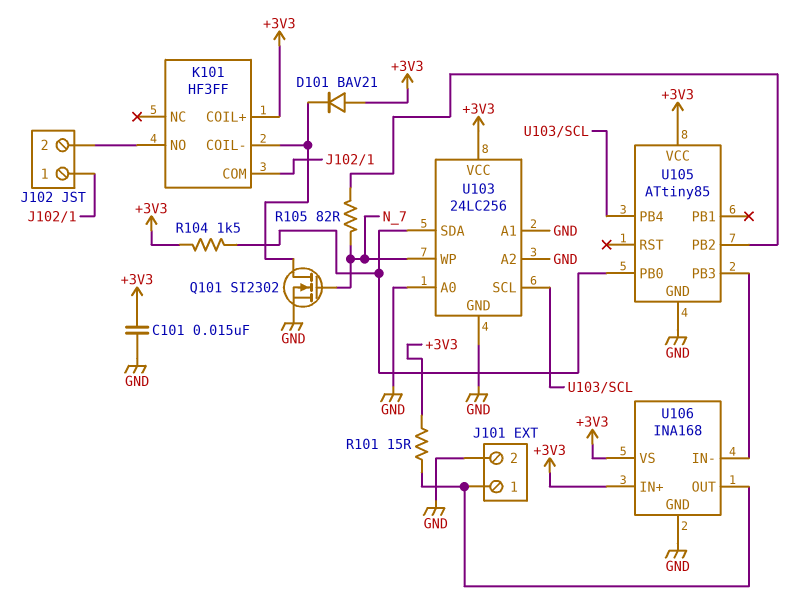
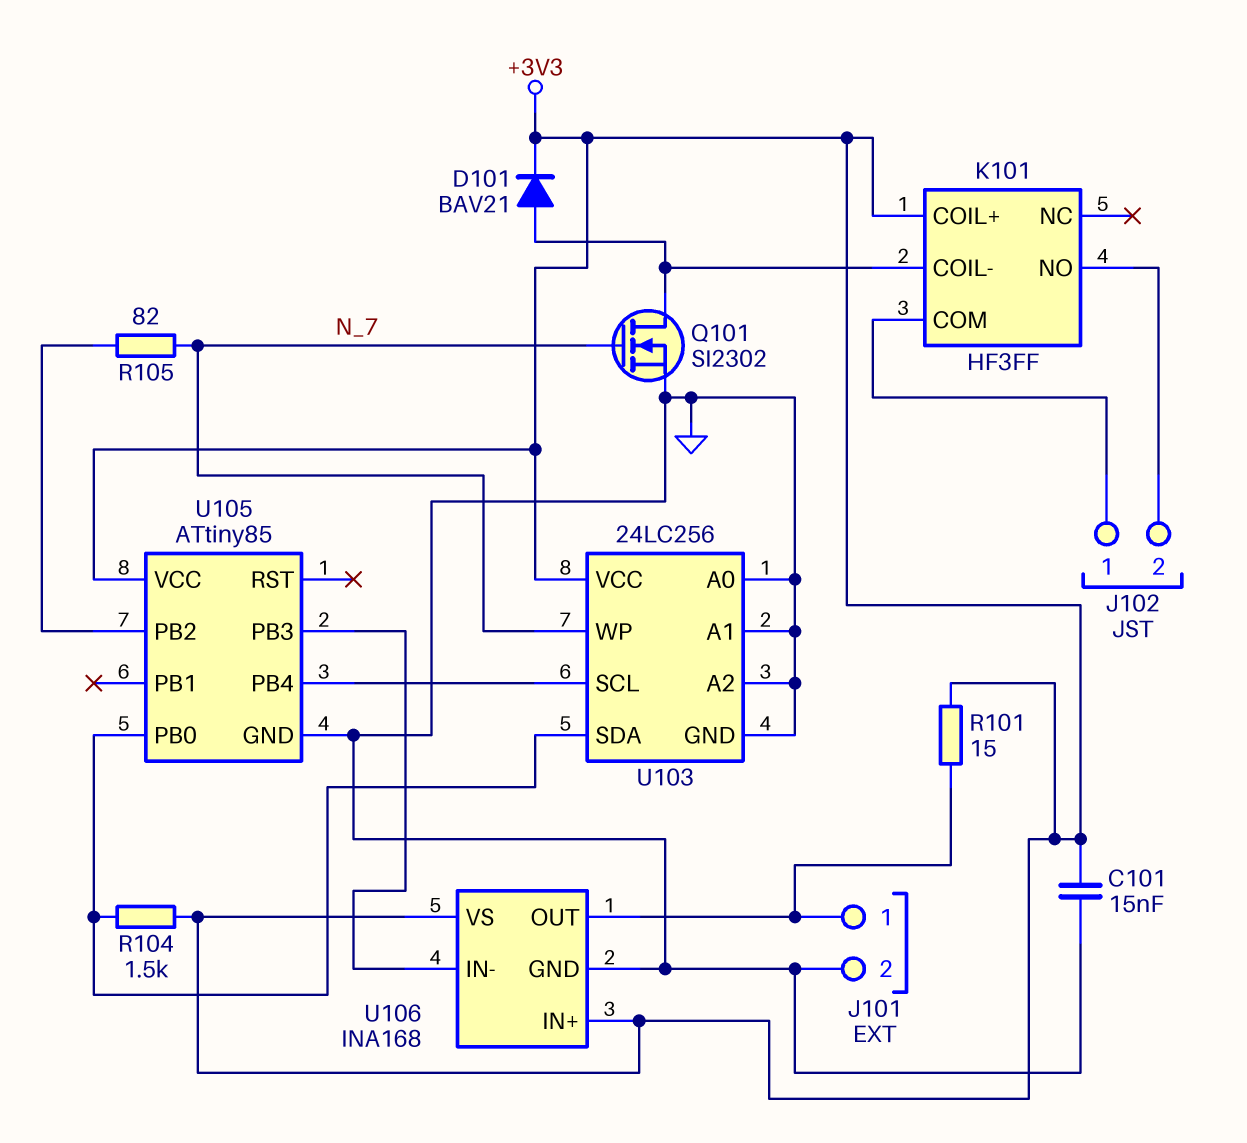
D101: diode BAV21 (A +3V3, K K101/COIL-) -> diode BAV21 (A K101/COIL-, K +3V3)

